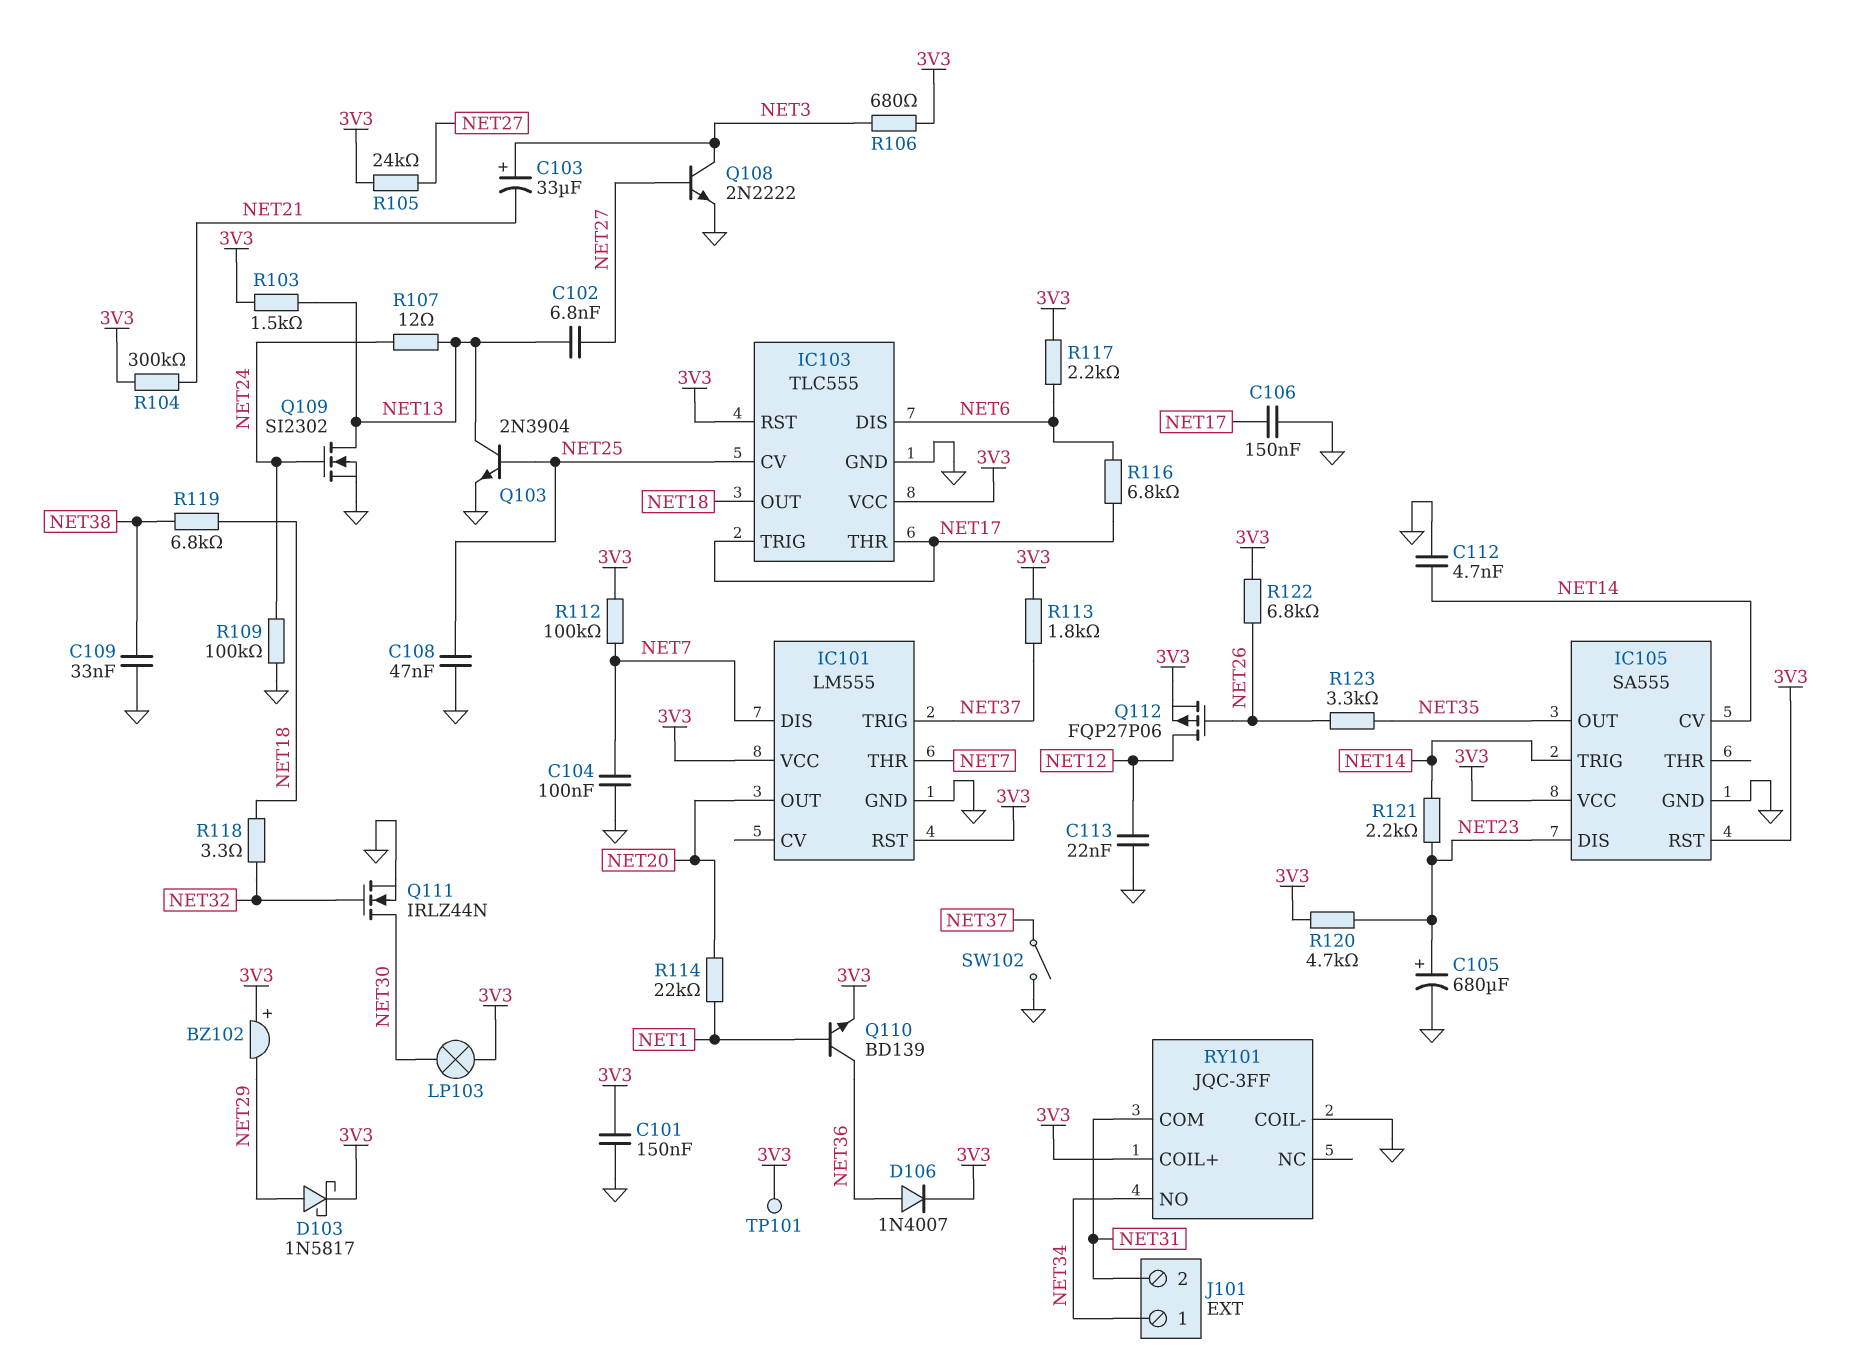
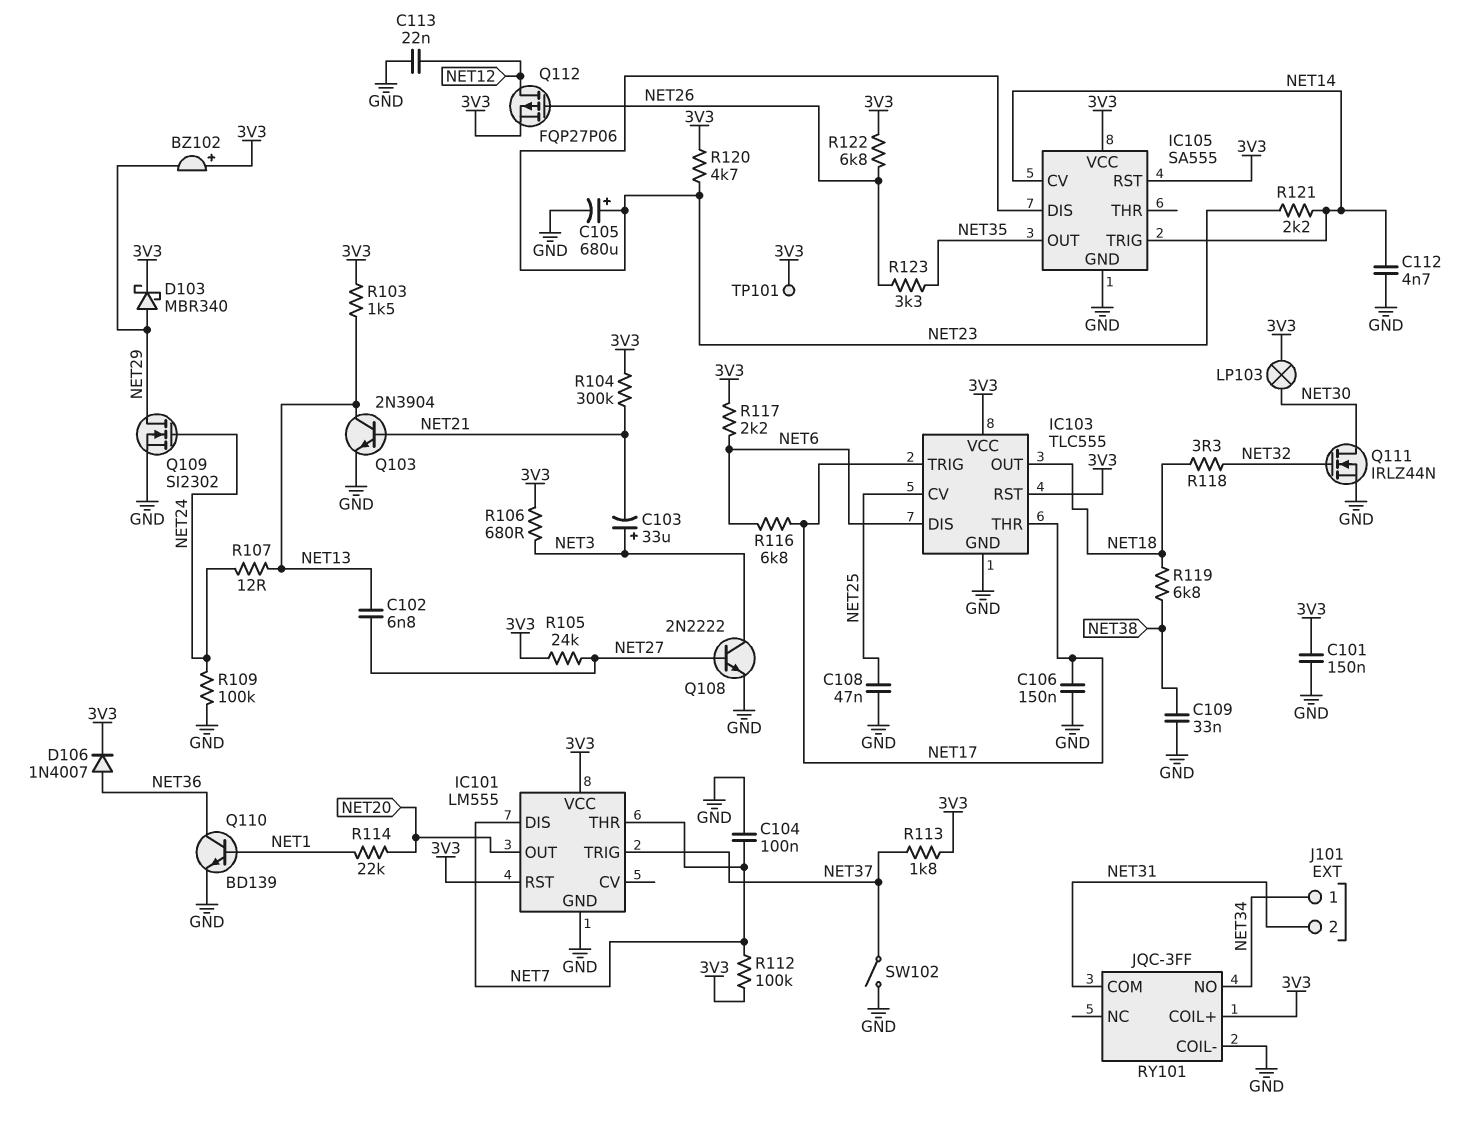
D103: schottky 1N5817 (A NET29, K 3V3) -> schottky MBR340 (A NET29, K 3V3)
Q103: NPN 2N3904 (B NET25, C NET13, E GND) -> NPN 2N3904 (B NET21, C NET13, E GND)
Q109: NMOS SI2302 (G NET24, D NET13, S GND) -> NMOS SI2302 (G NET24, D NET29, S GND)
Q110: NPN BD139 (B NET1, C NET36, E 3V3) -> NPN BD139 (B NET1, C NET36, E GND)

